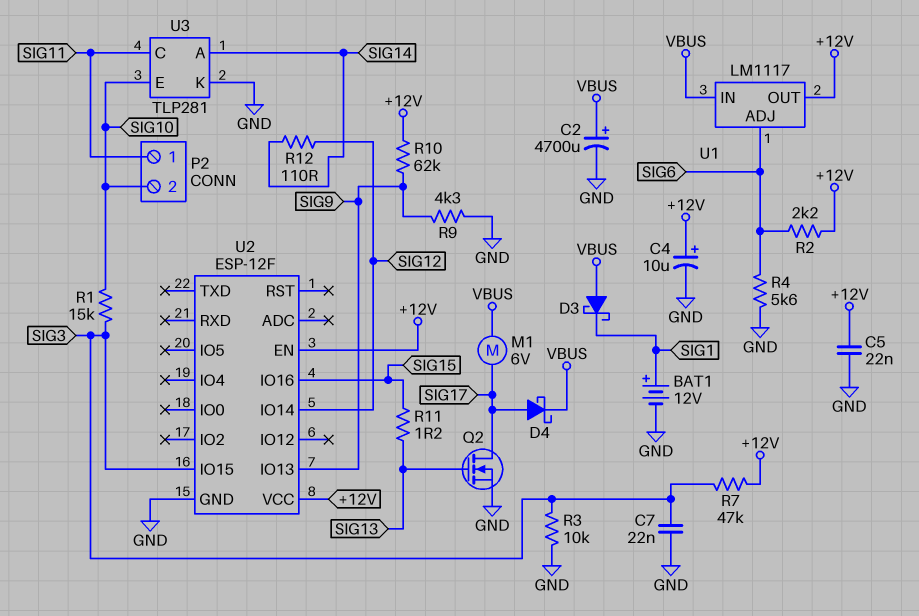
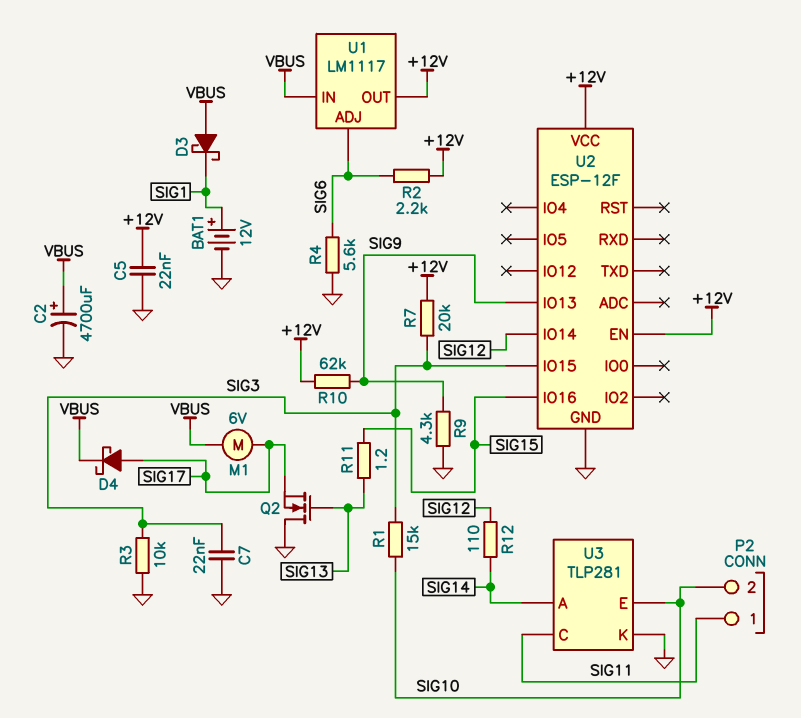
C4: 10uF (plus +12V, minus GND) -> none
Q2: NMOS (G SIG13, D SIG17, S GND) -> NMOS (G SIG13, D GND, S SIG17)
R7: 47k (+12V, SIG3) -> 20k (+12V, SIG3)

